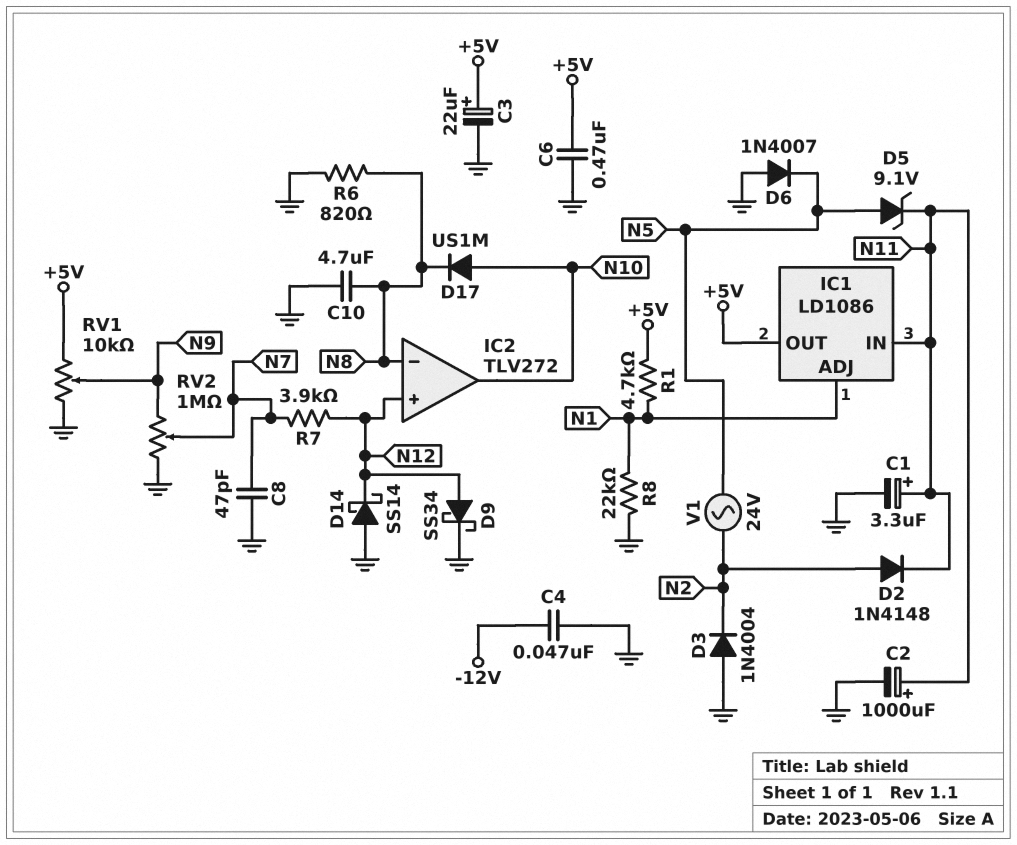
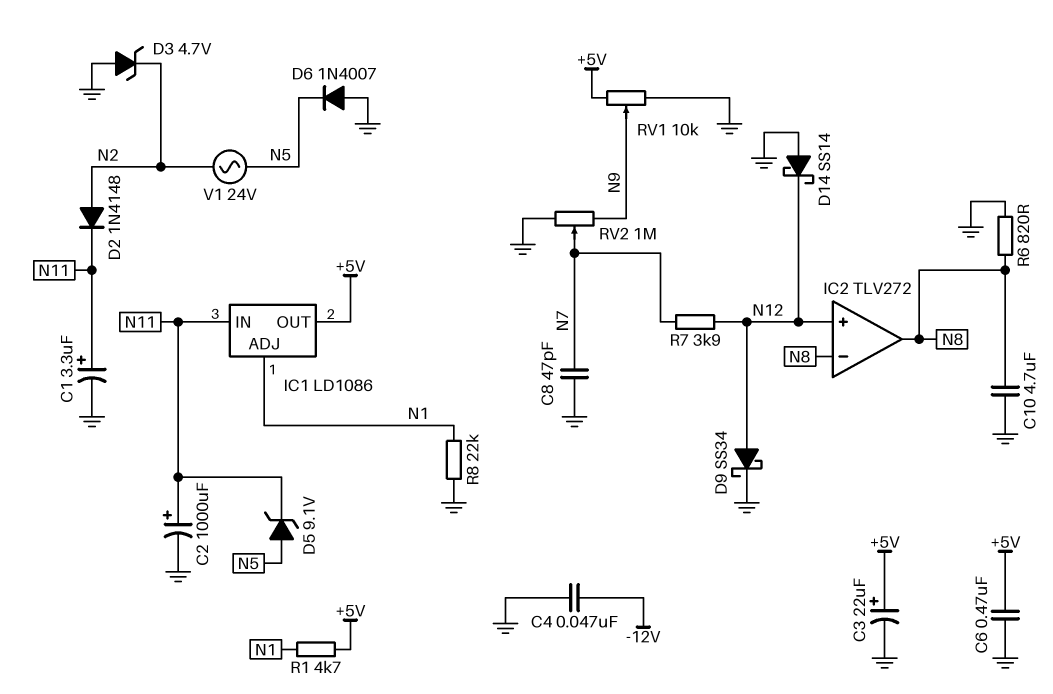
D3: diode 1N4004 (A GND, K N2) -> zener 4.7V (A GND, K N2)
D17: diode US1M (A N10, K N8) -> none
IC2 pin out: N10 -> N8

